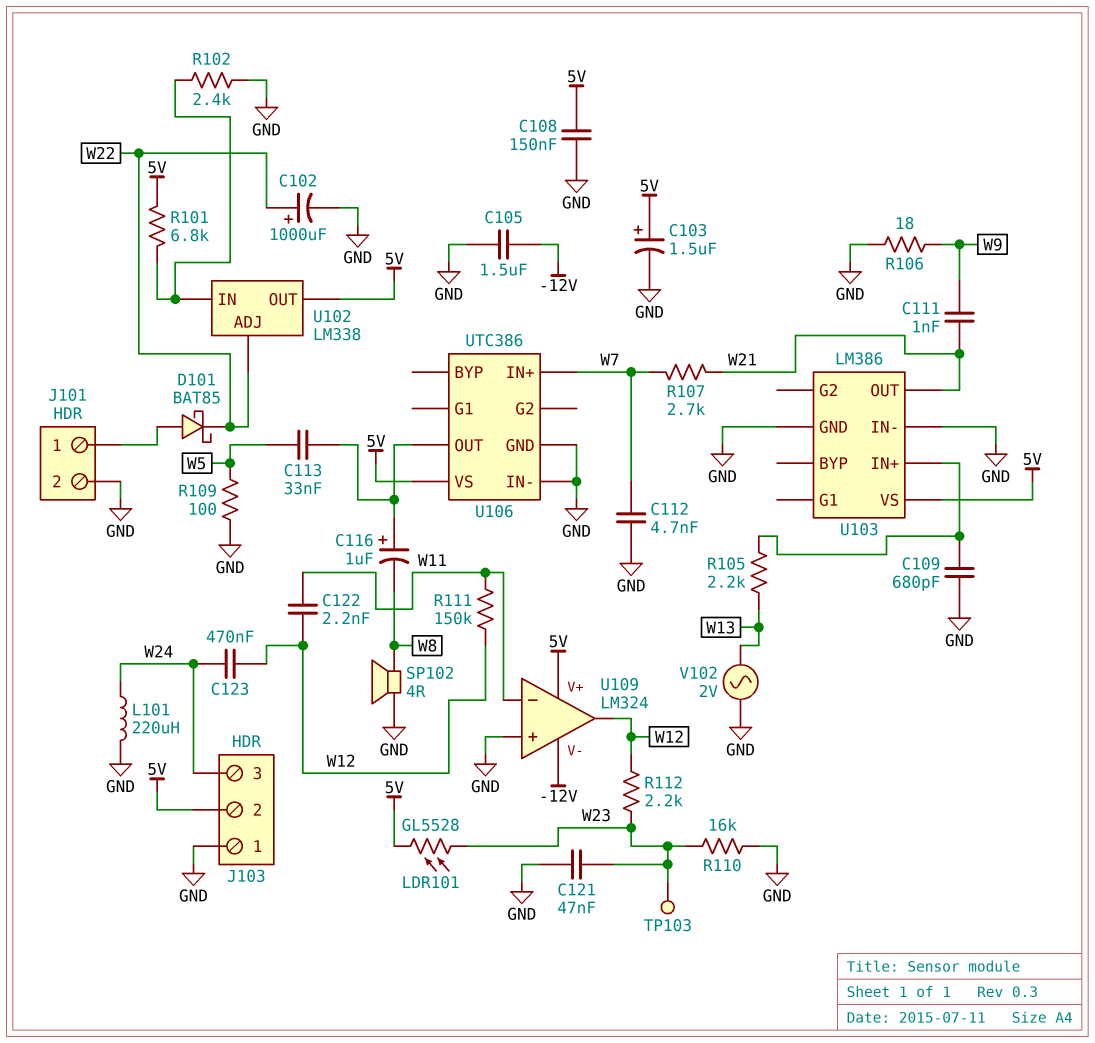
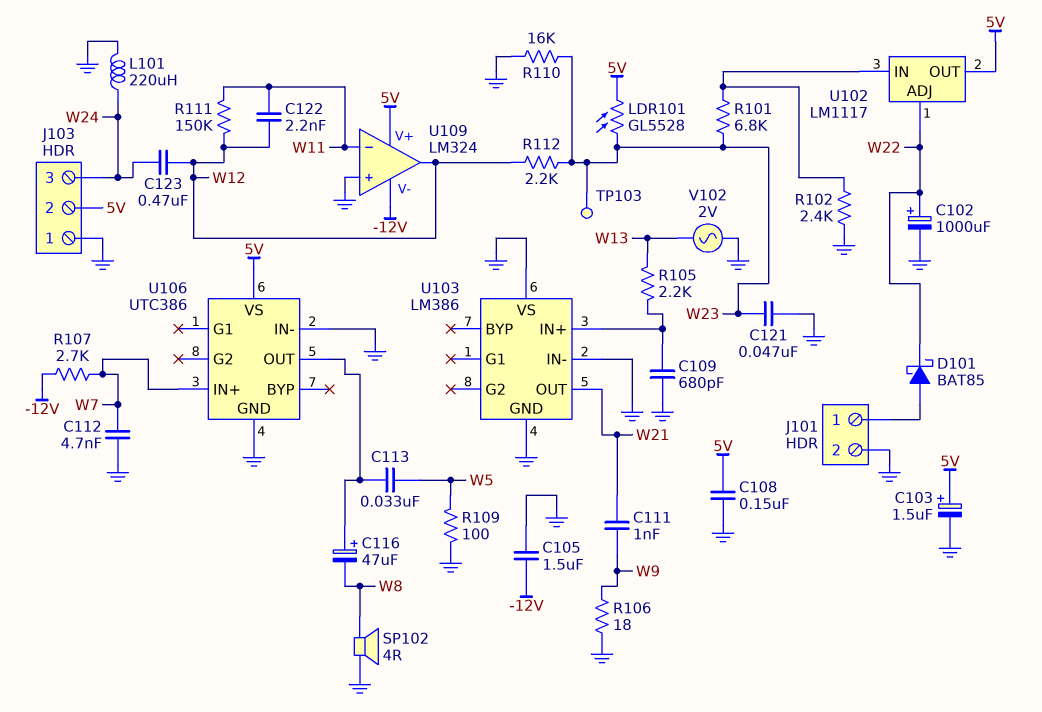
C116: 1uF (plus U106/OUT, minus W8) -> 47uF (plus U106/OUT, minus W8)
R101: 6.8k (5V, U102/IN) -> 6.8k (U102/IN, W23)
R107: 2.7k (W7, W21) -> 2.7k (-12V, W7)
U102: LM338 -> LM1117
U103 pin VS: 5V -> GND

